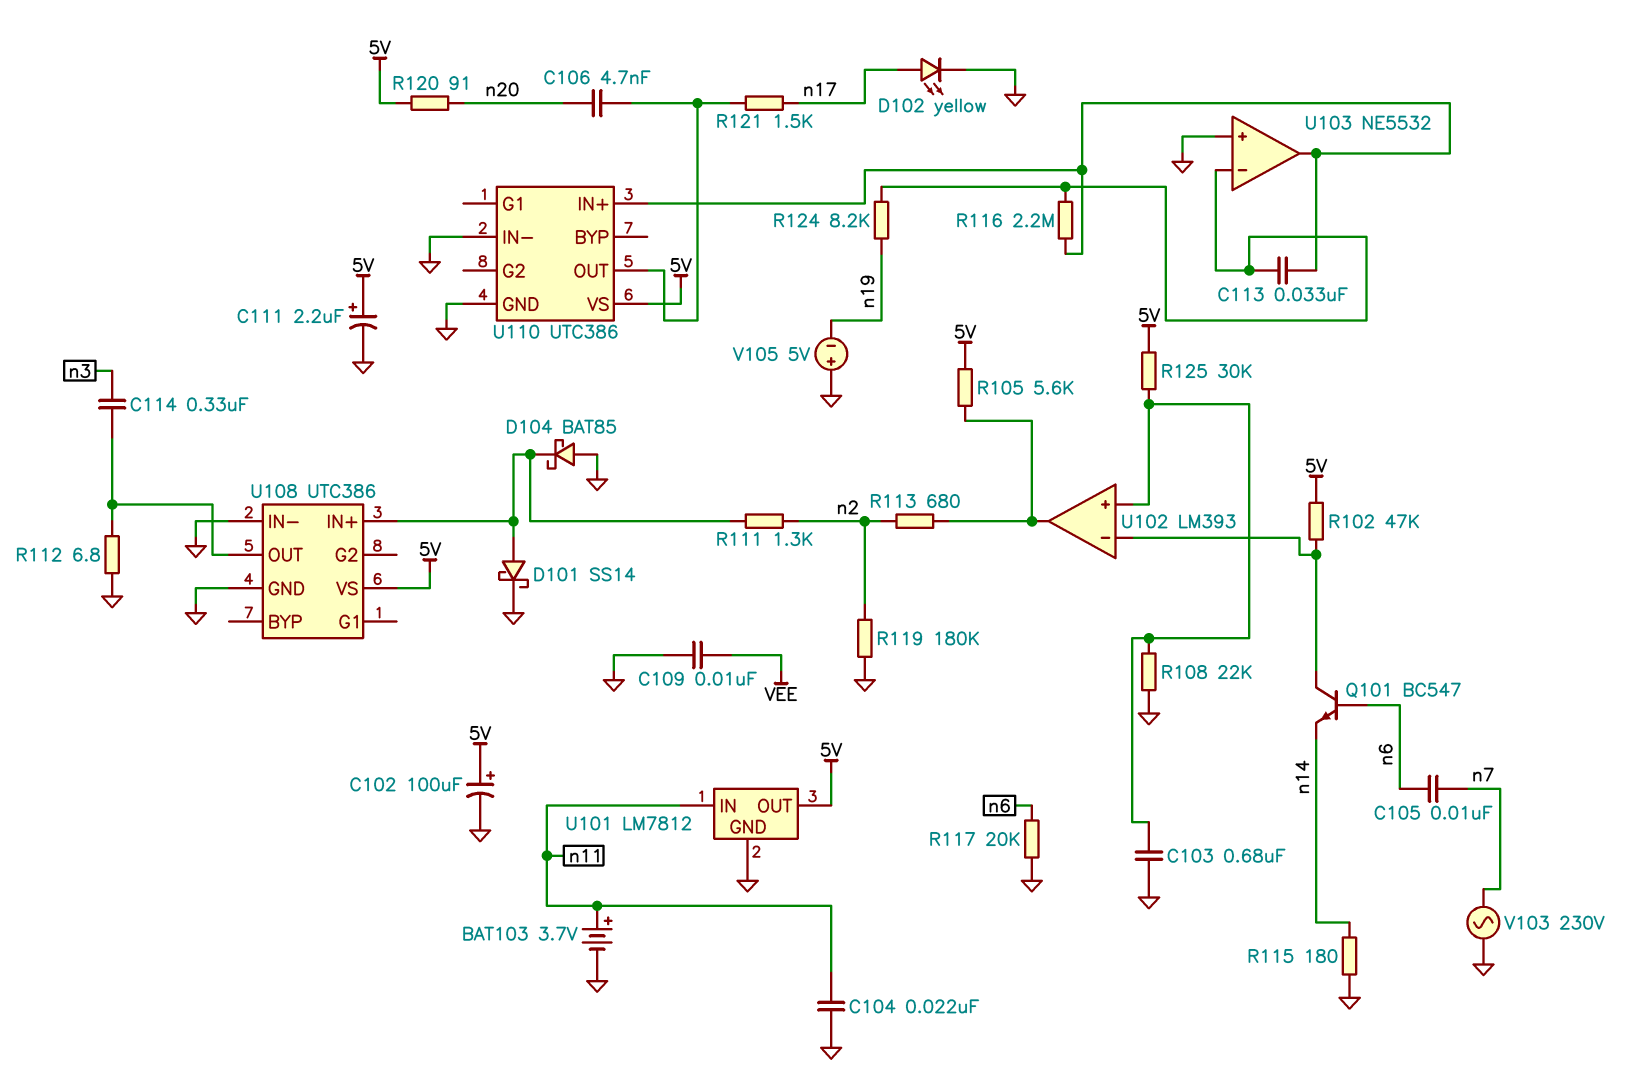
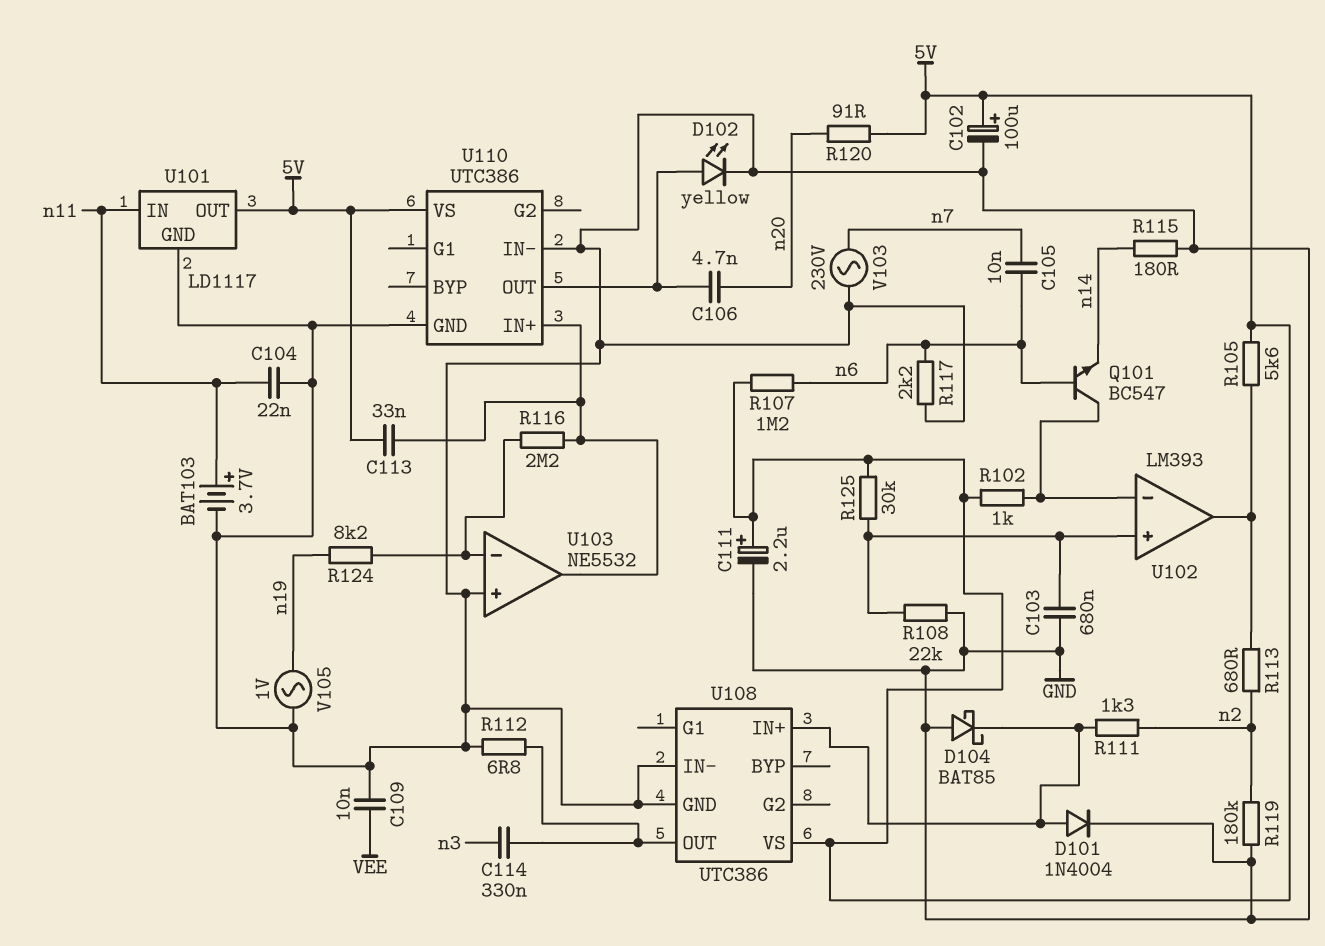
C113: 33nF (U103/in-, U103/out) -> 33nF (5V, U103/out)
D101: schottky SS14 (A U108/IN+, K GND) -> diode 1N4004 (A U108/IN+, K GND)
D102: LED yellow (A n17, K GND) -> LED yellow (A U110/OUT, K GND)
R102: 47k (5V, U102/in-) -> 1k (5V, U102/in-)
R107: none -> 1.2M (5V, n6)
R117: 20k (GND, n6) -> 2.2k (GND, n6)
R121: 1.5k (U110/OUT, n17) -> none
U101: LM7812 -> LD1117
V105: 5V (plus GND, minus n19) -> AC 1V (GND, n19)

